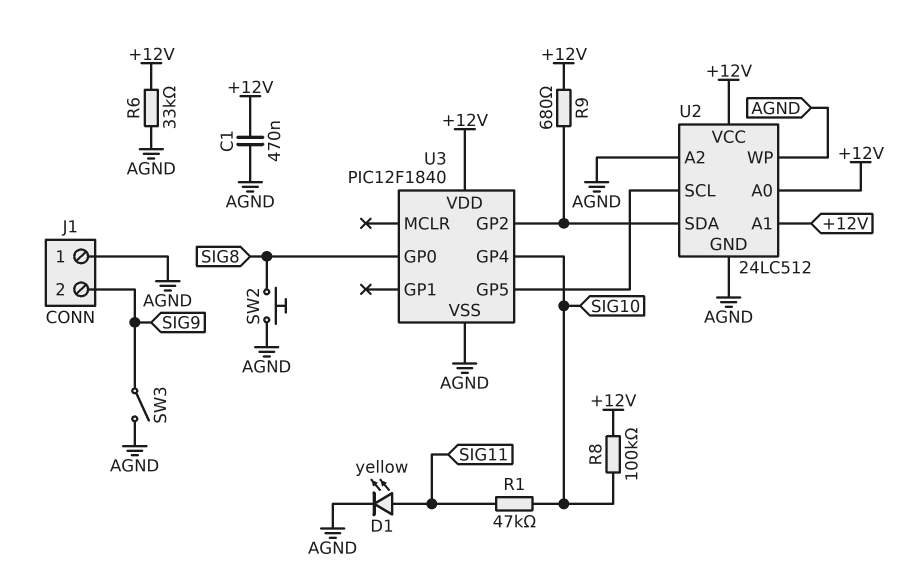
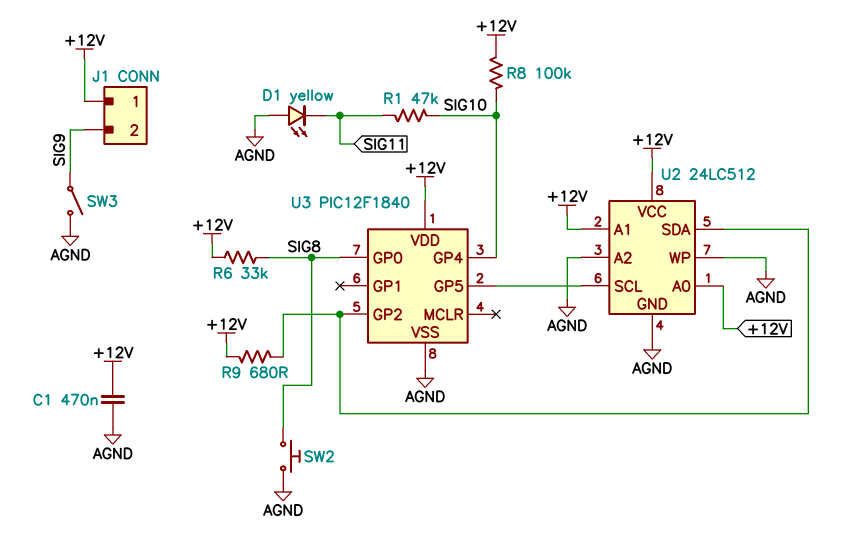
D1: LED yellow (A SIG11, K AGND) -> LED yellow (A AGND, K SIG11)
J1 pin 1: AGND -> +12V
R6: 33k (+12V, AGND) -> 33k (+12V, SIG8)

